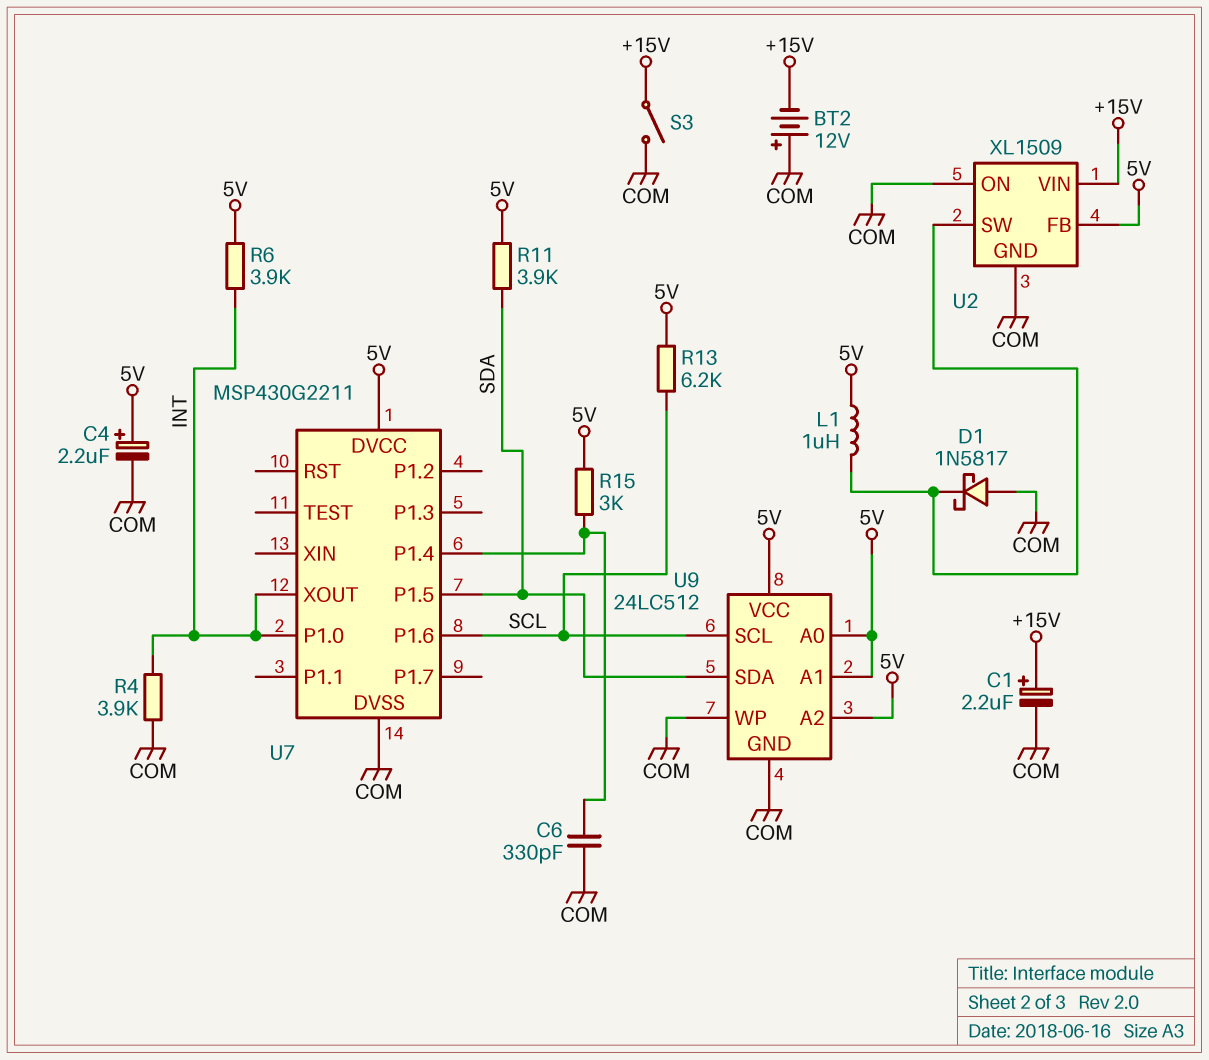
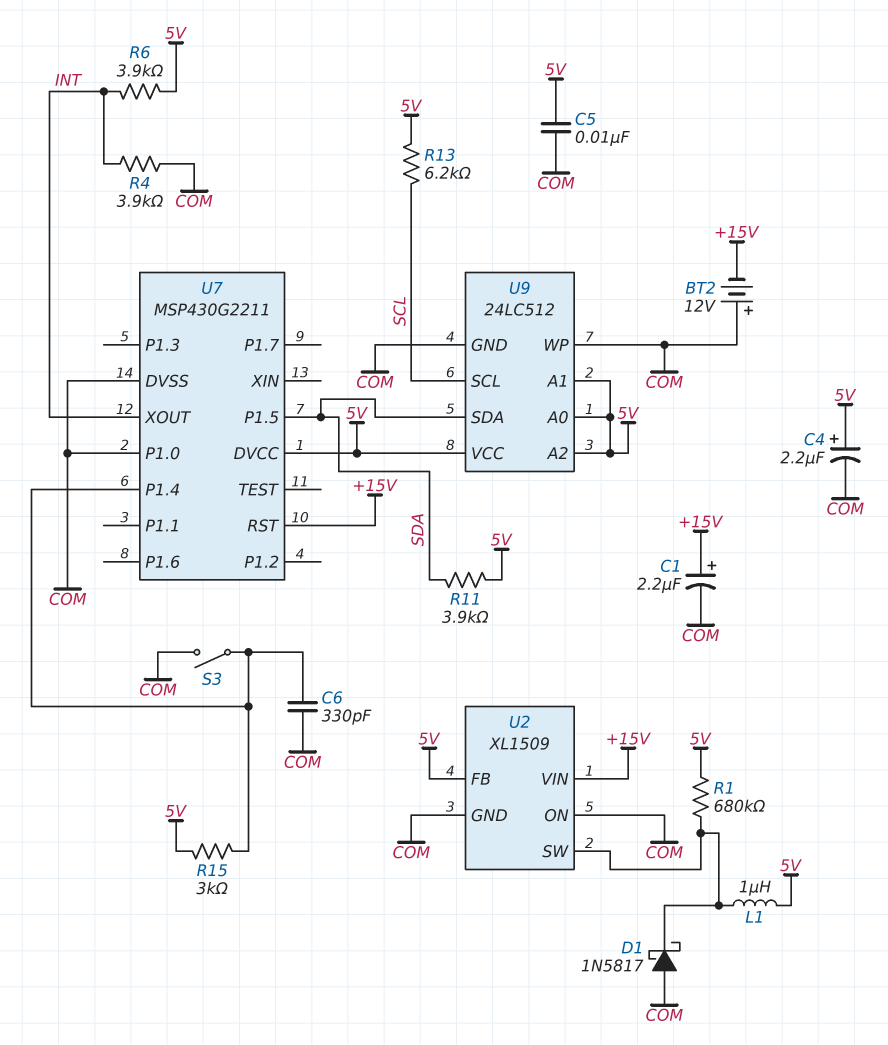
C5: none -> 10nF (5V, COM)
R1: none -> 680k (5V, U2/SW)
S3: switch (+15V, COM) -> switch (COM, U7/P1.4)
U7 pin P1.0: INT -> COM
U7 pin P1.6: SCL -> none
U7 pin RST: none -> +15V

